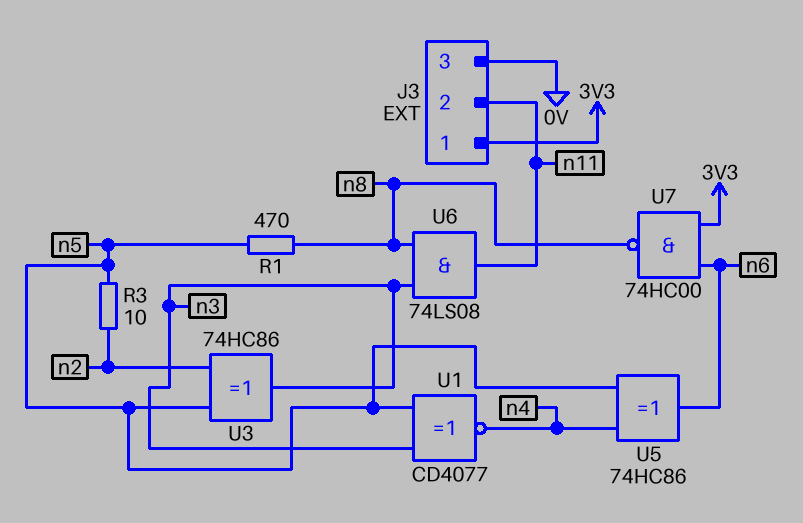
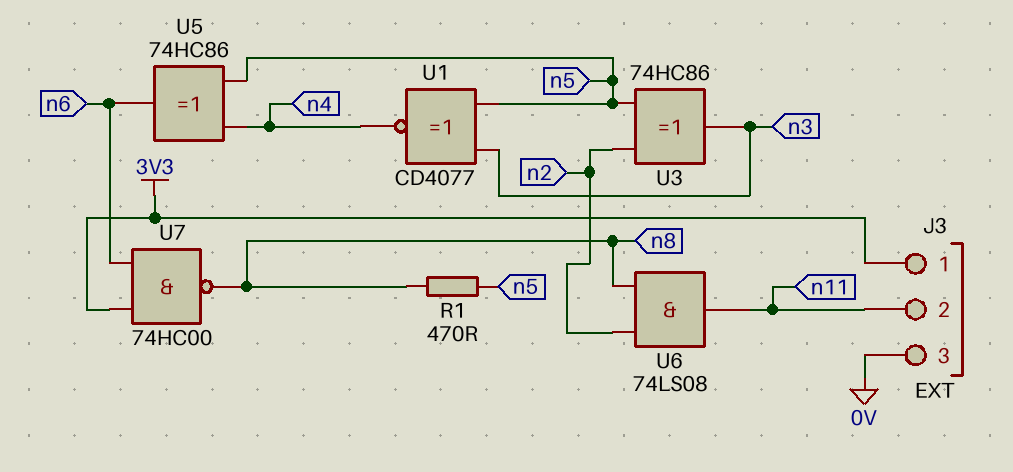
R3: 10 (n2, n5) -> none
U6: AND 74LS08 (in n3, in n8, out n11) -> AND 74LS08 (in n2, in n8, out n11)

